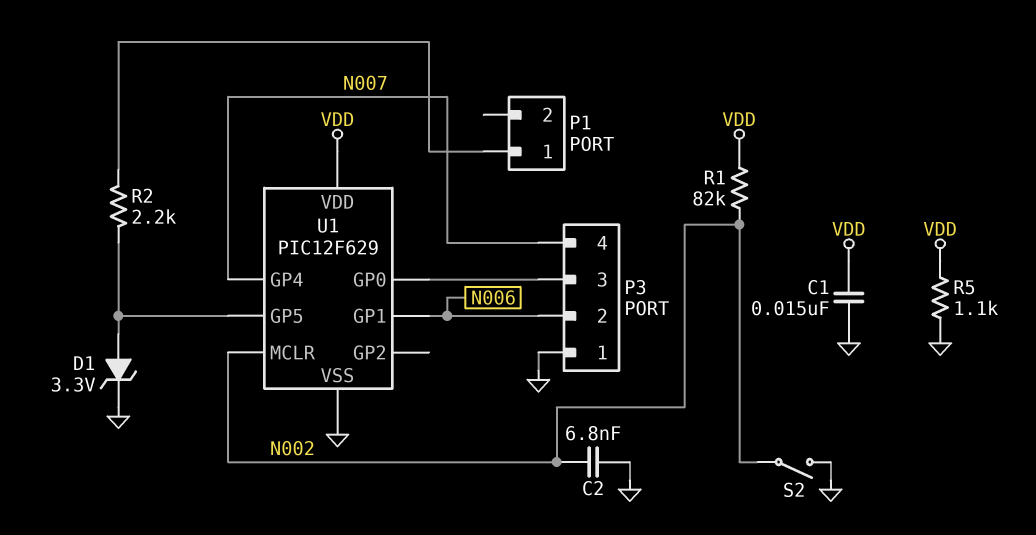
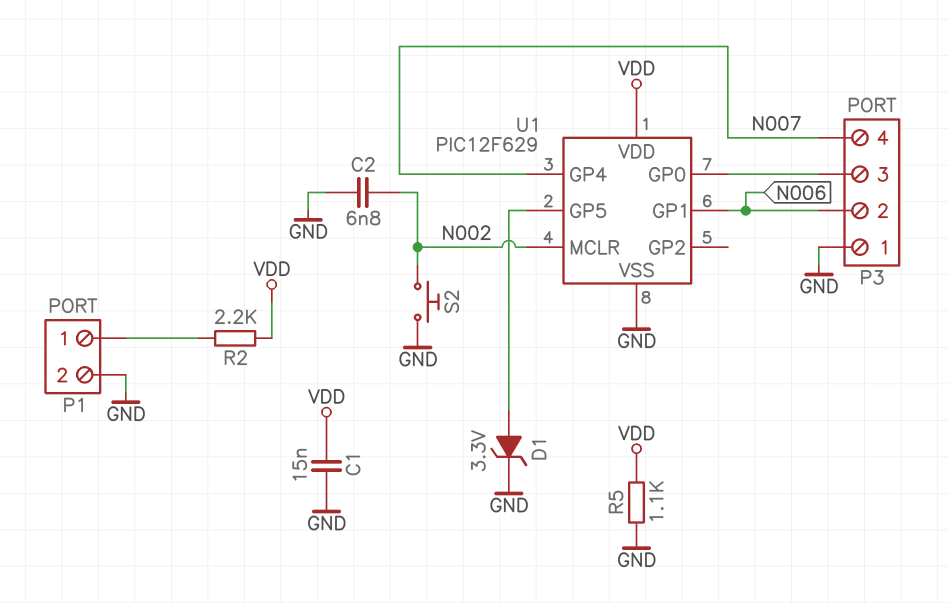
P1 pin 2: none -> GND
R1: 82k (N002, VDD) -> none
R2: 2.2k (P1/1, U1/GP5) -> 2.2k (P1/1, VDD)
S2: switch (GND, N002) -> button (GND, N002)

